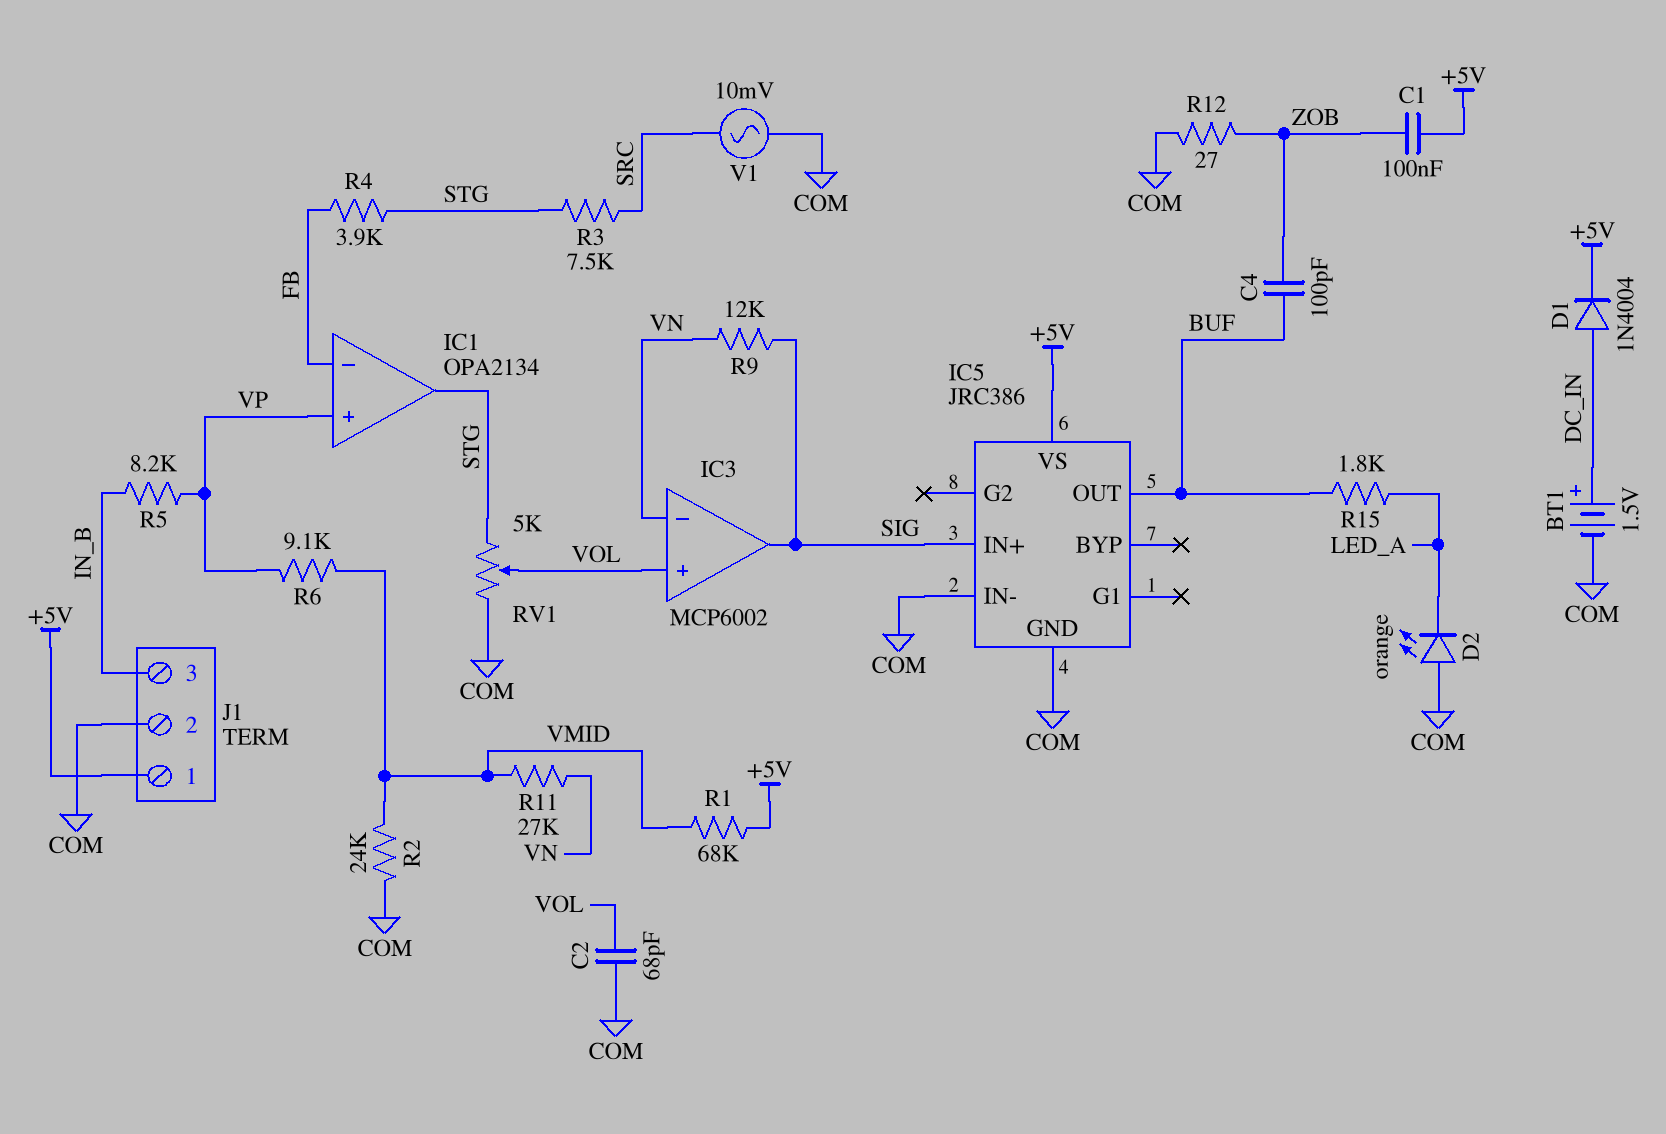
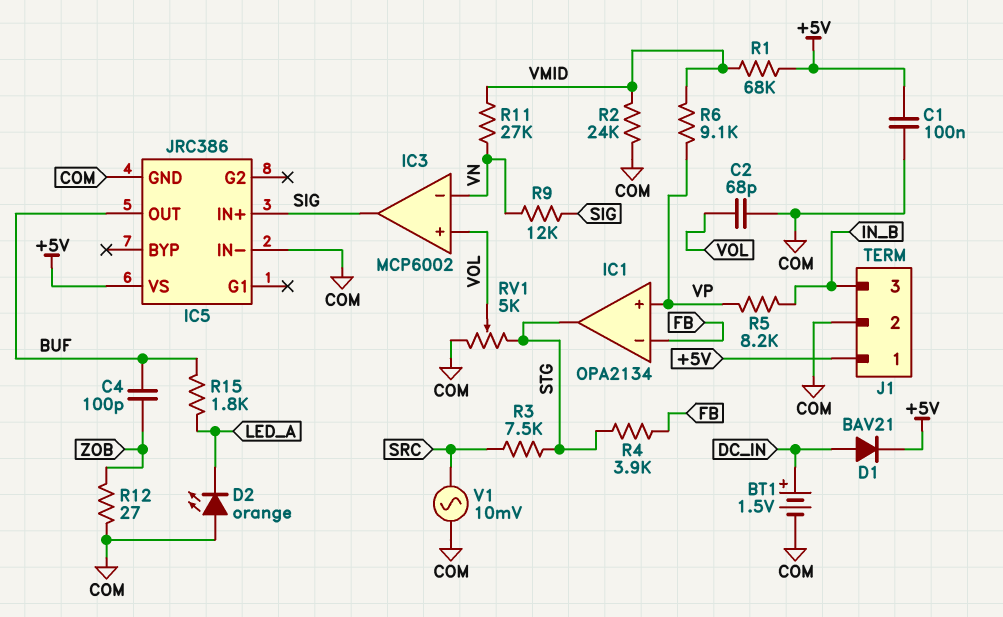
C1: 100nF (+5V, ZOB) -> 100nF (+5V, COM)
D1: diode 1N4004 (A DC_IN, K +5V) -> diode BAV21 (A DC_IN, K +5V)

